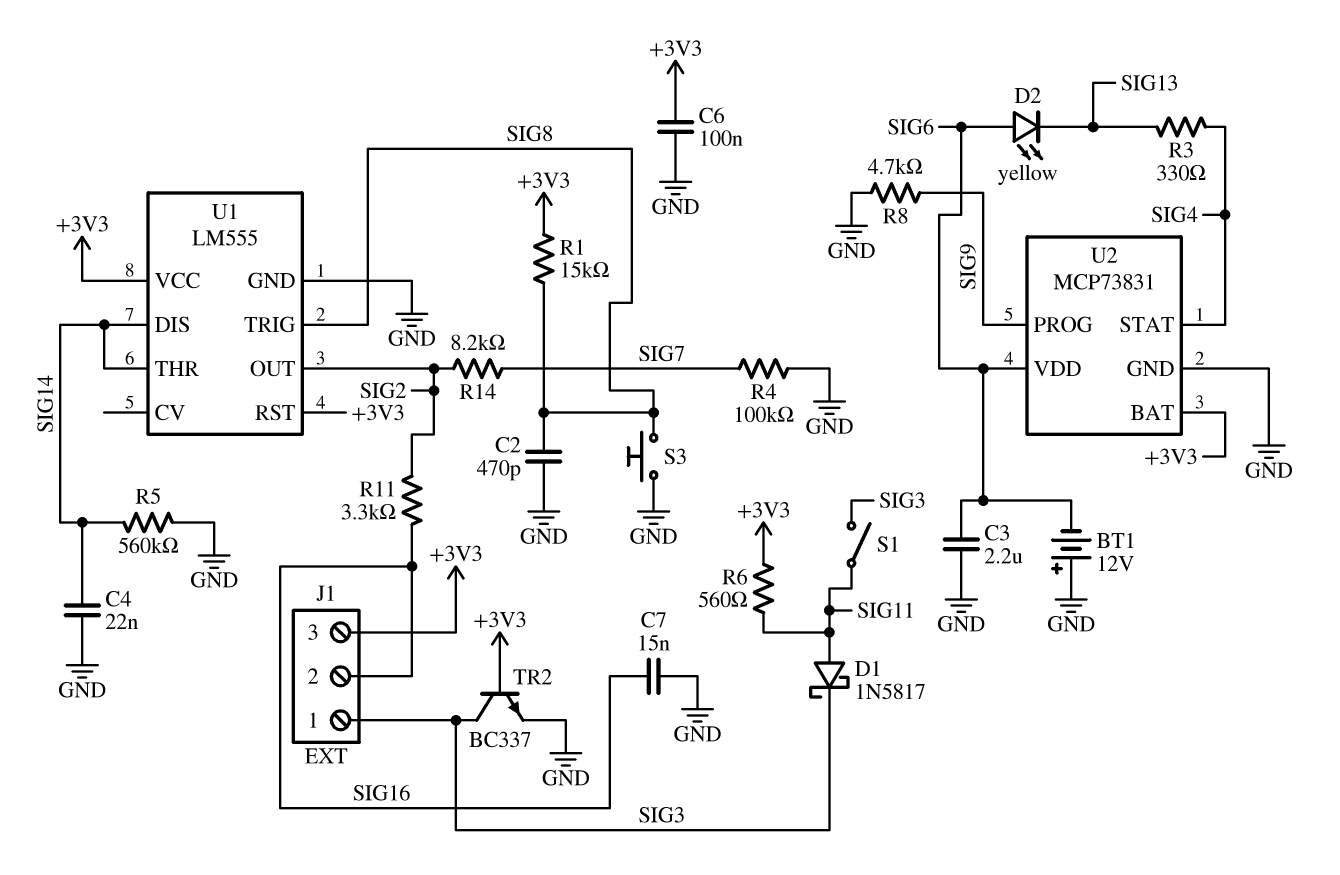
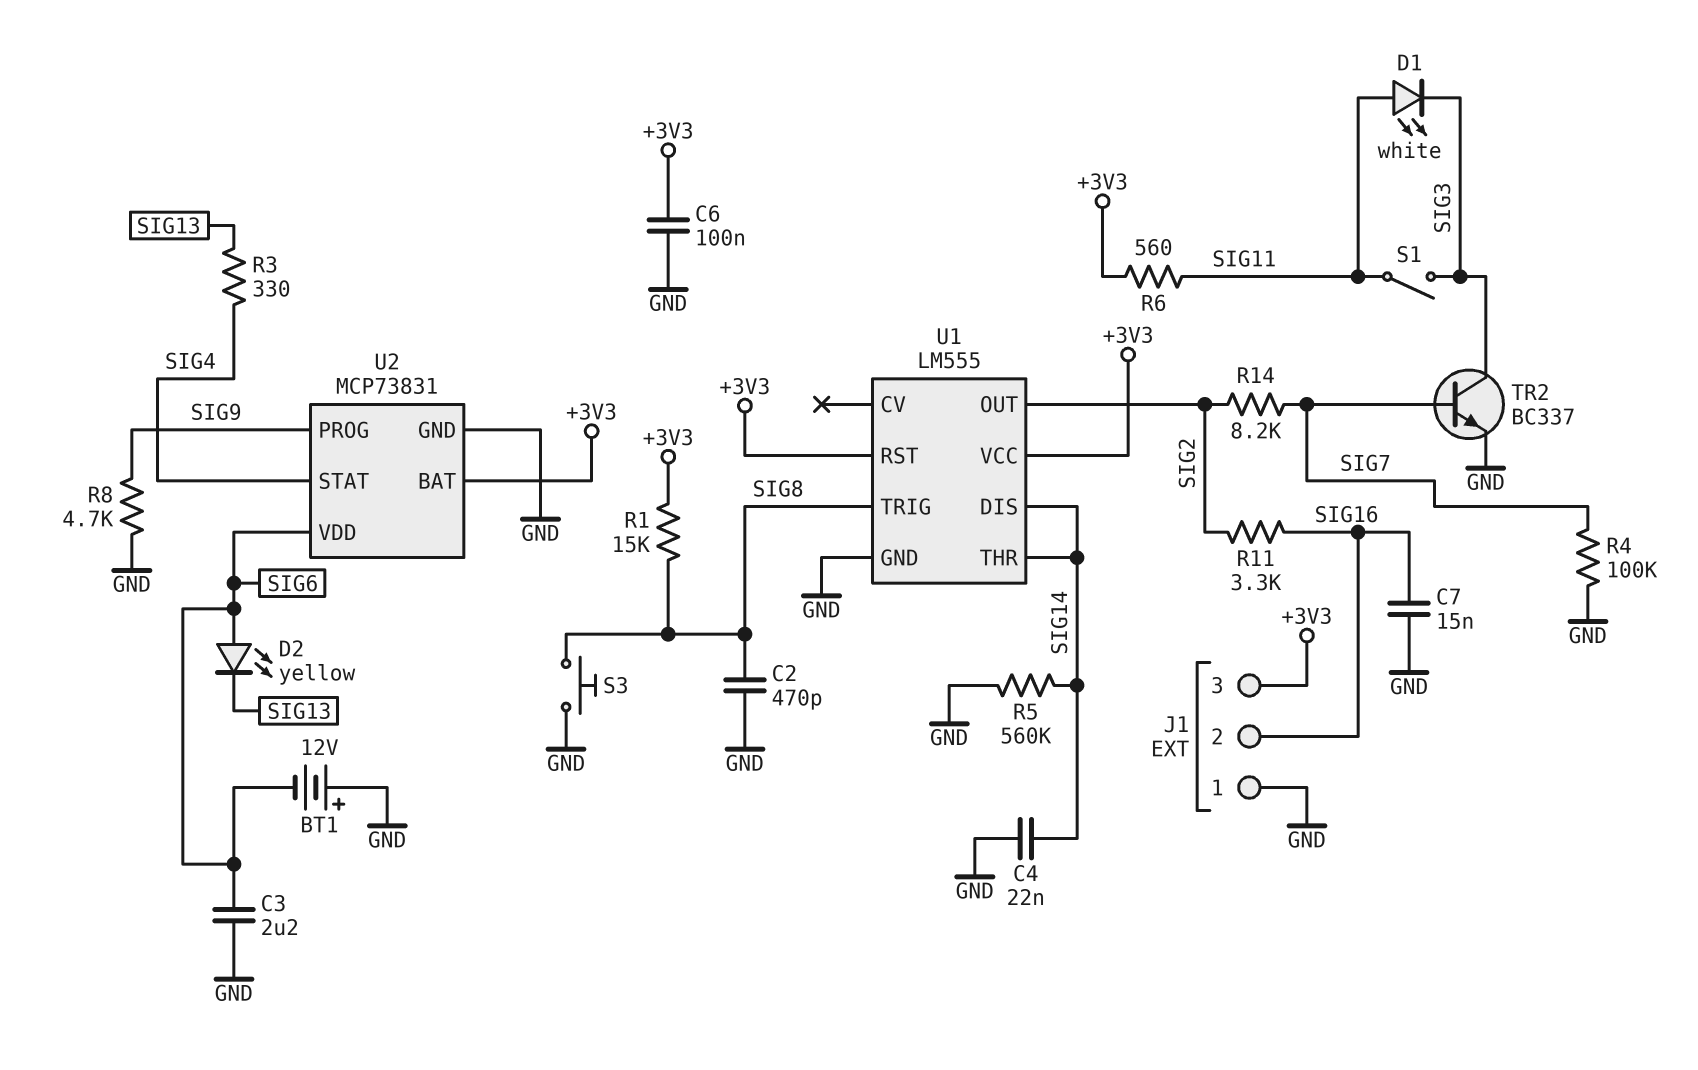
D1: schottky 1N5817 (A SIG11, K SIG3) -> LED white (A SIG11, K SIG3)
J1 pin 1: SIG3 -> GND
TR2: NPN BC337 (B +3V3, C SIG3, E GND) -> NPN BC337 (B SIG7, C SIG3, E GND)

